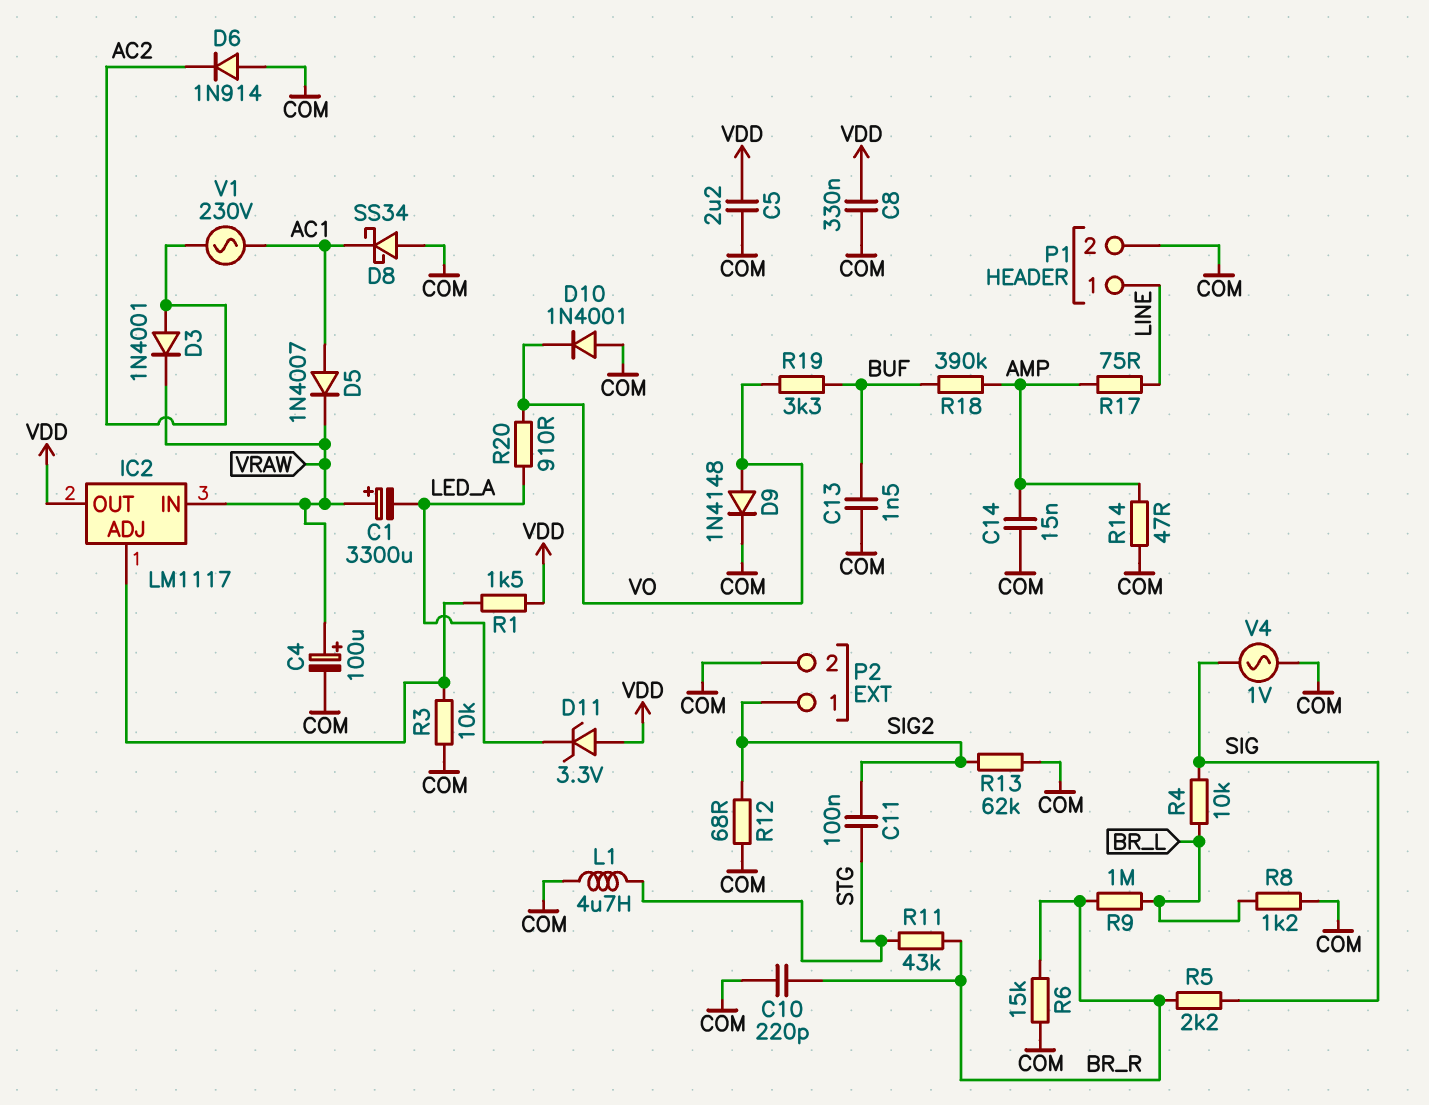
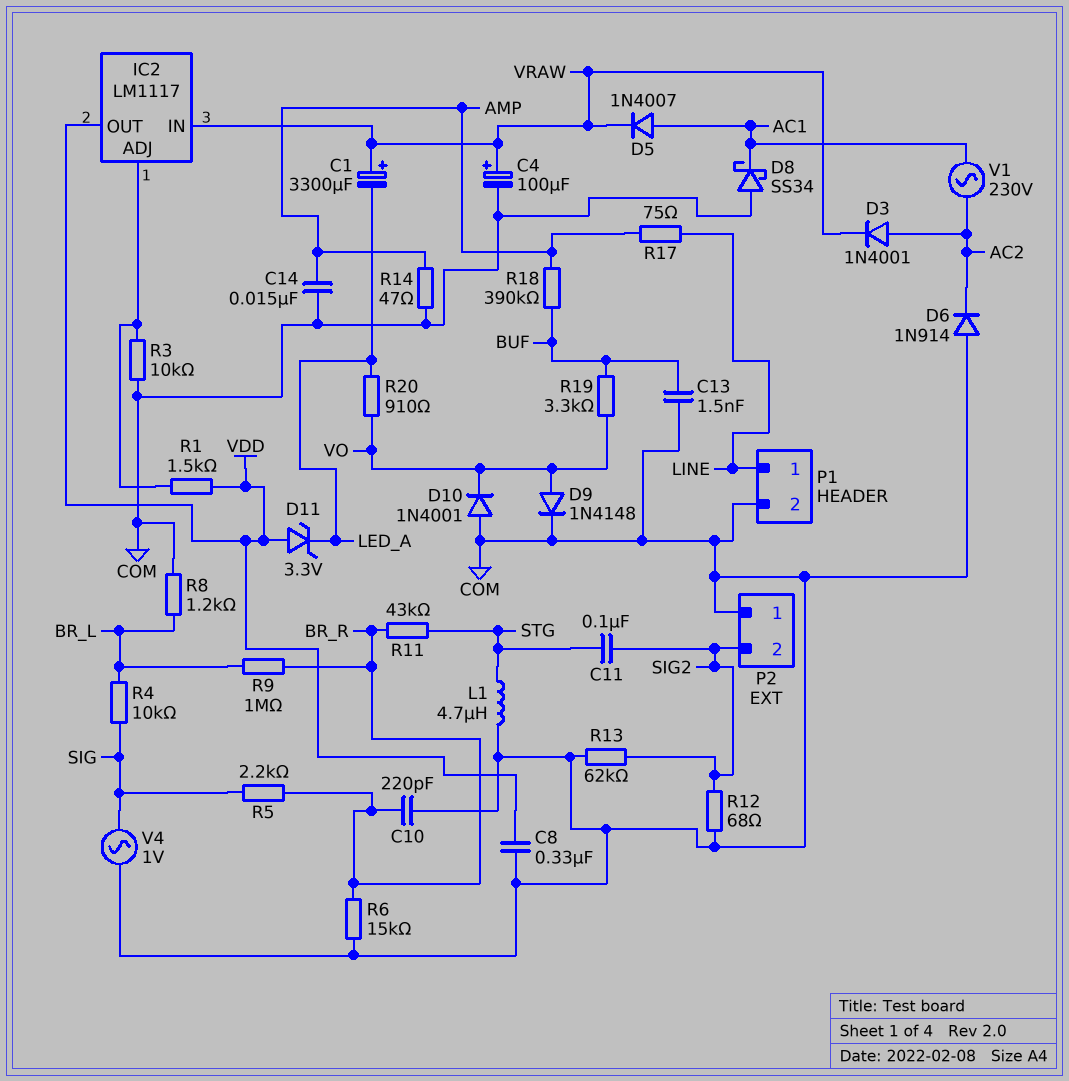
C5: 2.2uF (COM, VDD) -> none
P2 pin 1: SIG2 -> COM
P2 pin 2: COM -> SIG2

